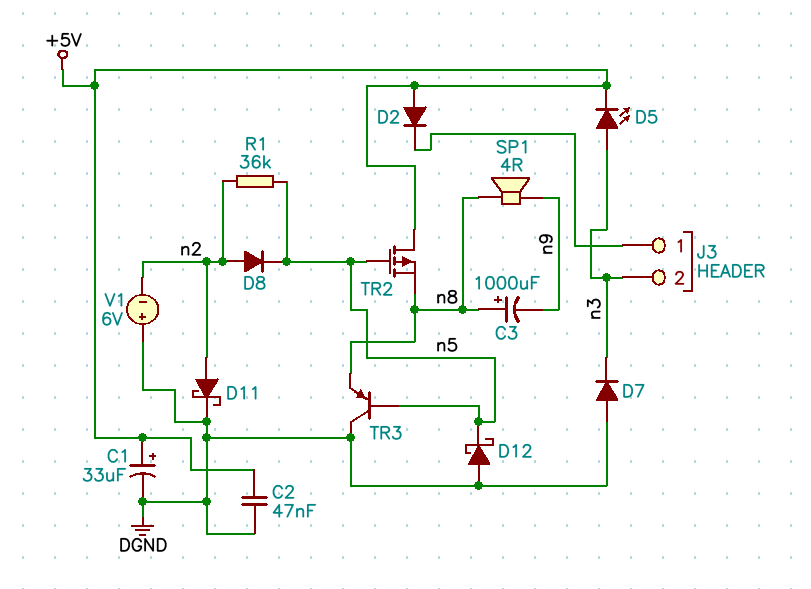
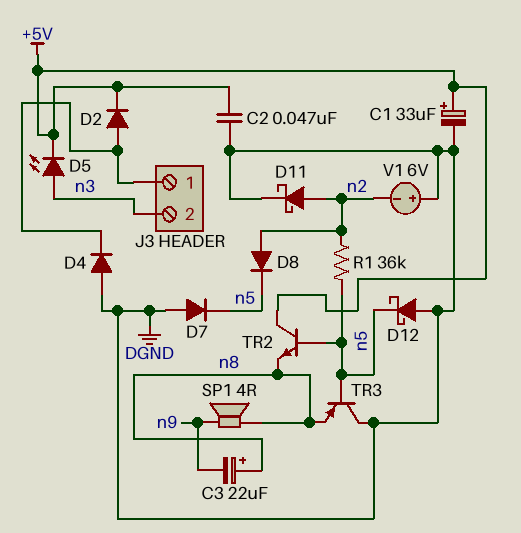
C3: 1000uF (plus n8, minus n9) -> 22uF (plus n8, minus n9)
D2: diode (A +5V, K J3/1) -> diode (A J3/1, K +5V)
D4: none -> diode (A DGND, K J3/1)
D7: diode (A DGND, K n3) -> diode (A DGND, K n5)
TR2: PMOS (G n5, D +5V, S n8) -> NPN (B n5, C +5V, E n8)

